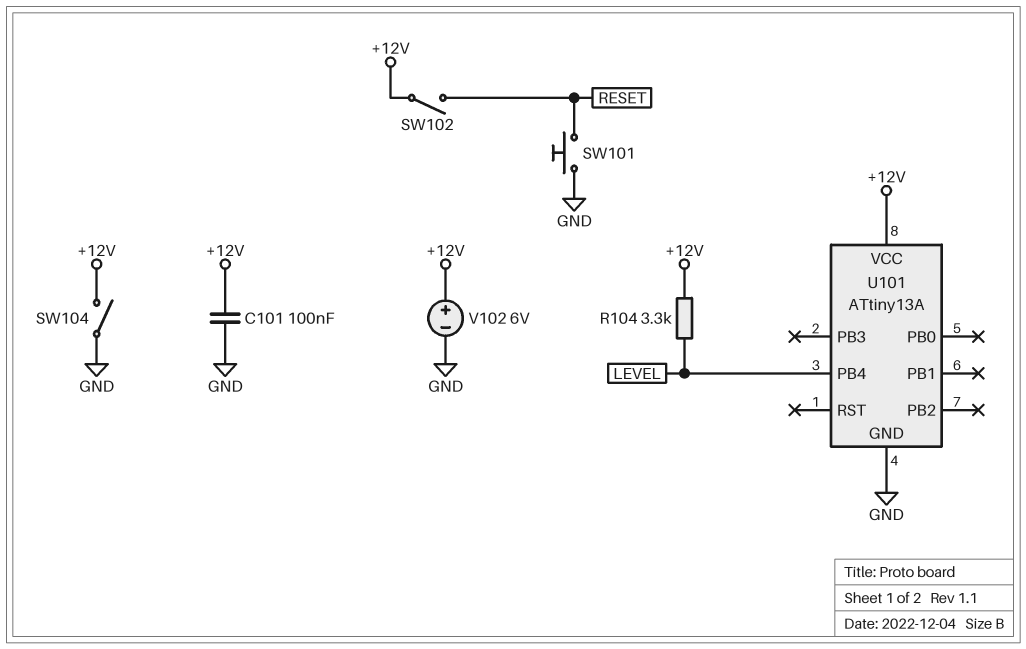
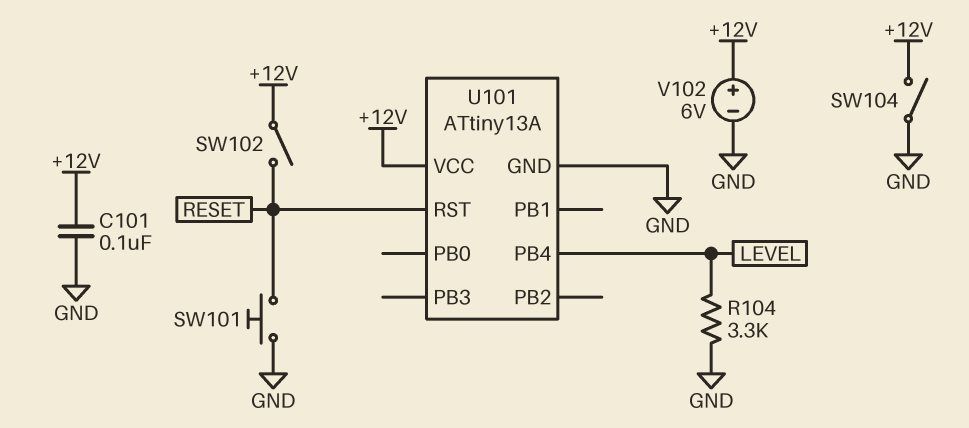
R104: 3.3k (+12V, LEVEL) -> 3.3k (GND, LEVEL)
U101 pin RST: none -> RESET

